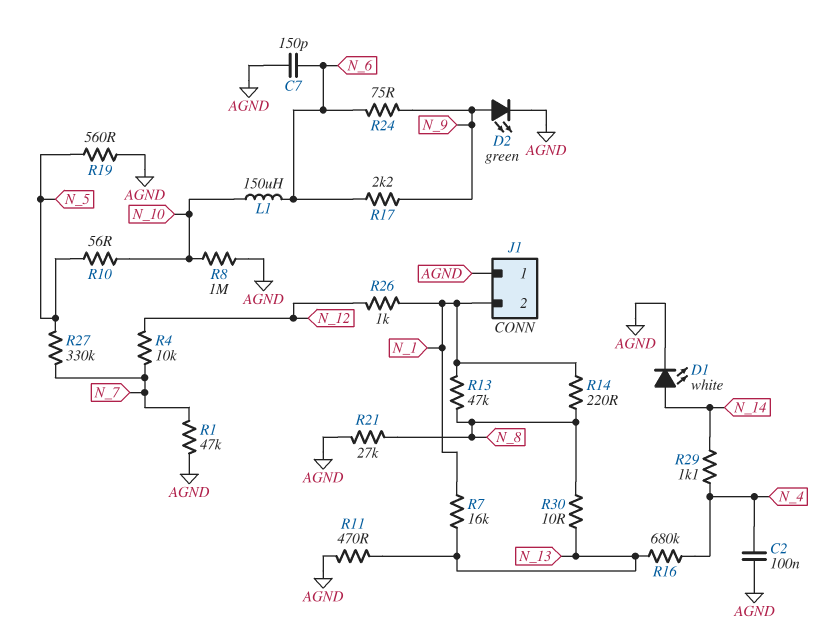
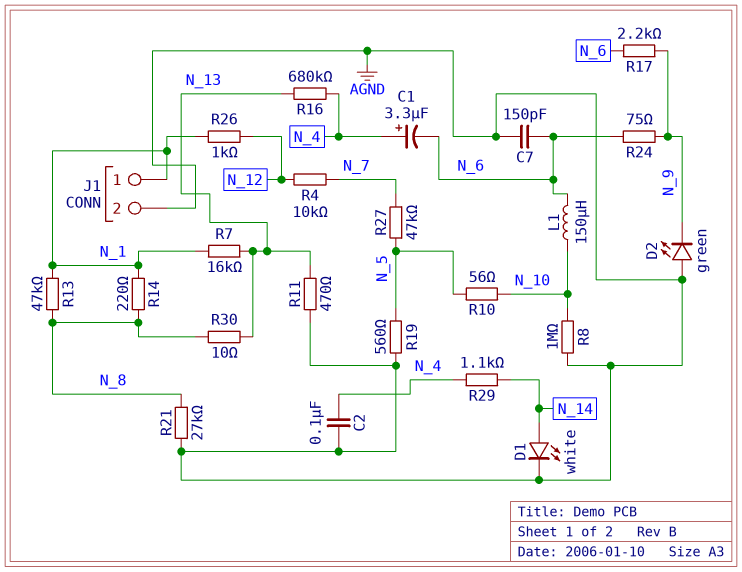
C1: none -> 3.3uF (plus N_4, minus N_6)
D2: LED green (A N_9, K AGND) -> LED green (A AGND, K N_9)
J1 pin 1: AGND -> N_1
J1 pin 2: N_1 -> AGND
R1: 47k (AGND, N_7) -> none
R27: 330k (N_5, N_7) -> 47k (N_5, N_7)

